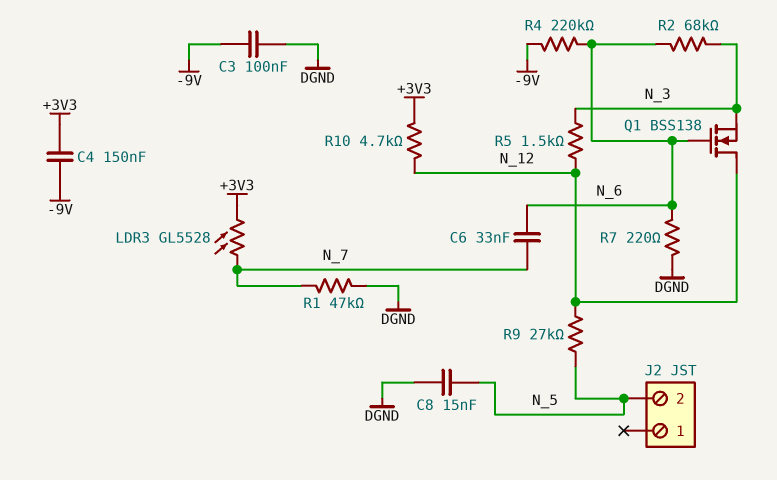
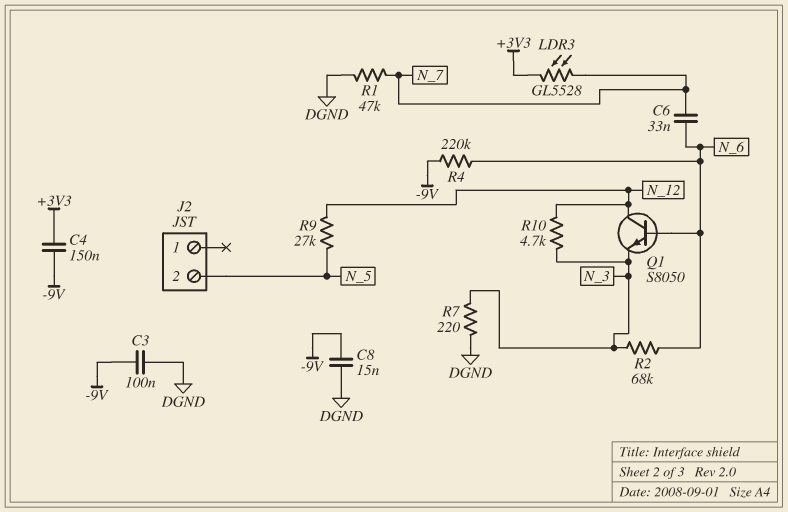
C8: 15nF (DGND, N_5) -> 15nF (-9V, DGND)
Q1: NMOS BSS138 (G N_6, D N_12, S N_3) -> NPN S8050 (B N_6, C N_12, E N_3)
R5: 1.5k (N_3, N_12) -> none
R7: 220 (DGND, N_6) -> 220 (DGND, N_3)
R10: 4.7k (+3V3, N_12) -> 4.7k (N_3, N_12)

